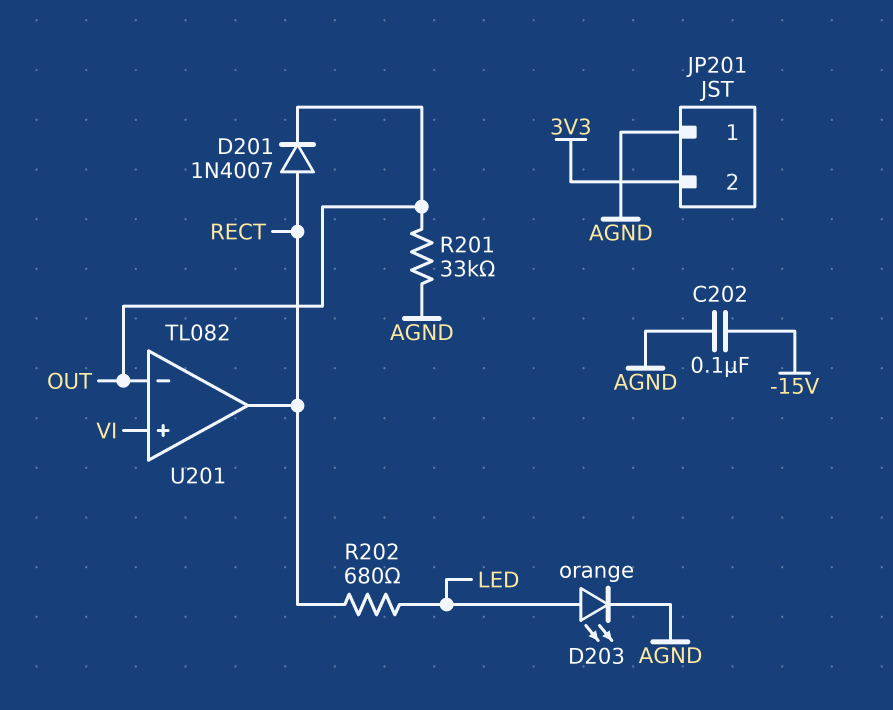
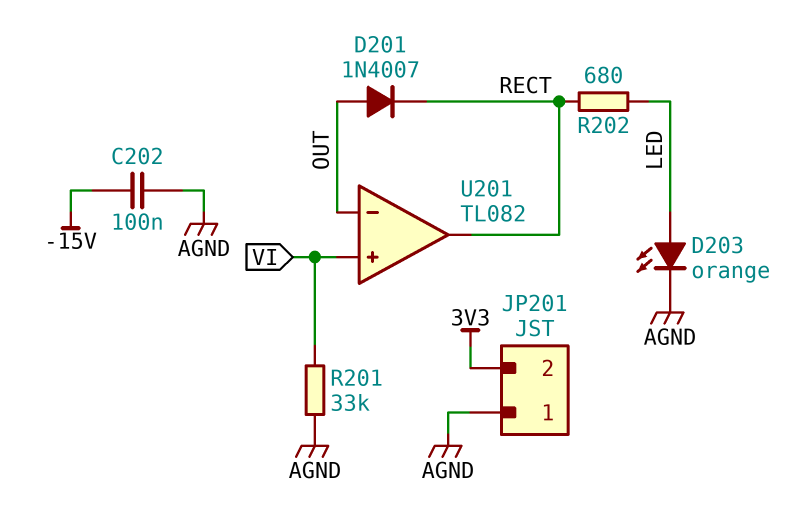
D201: diode 1N4007 (A RECT, K OUT) -> diode 1N4007 (A OUT, K RECT)
R201: 33k (AGND, OUT) -> 33k (AGND, VI)

